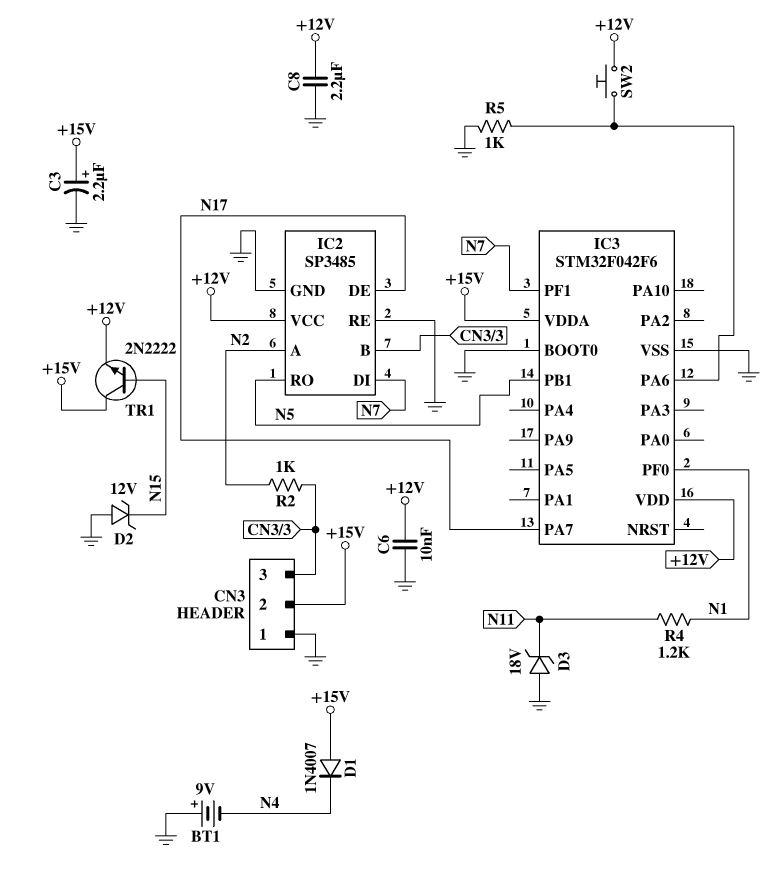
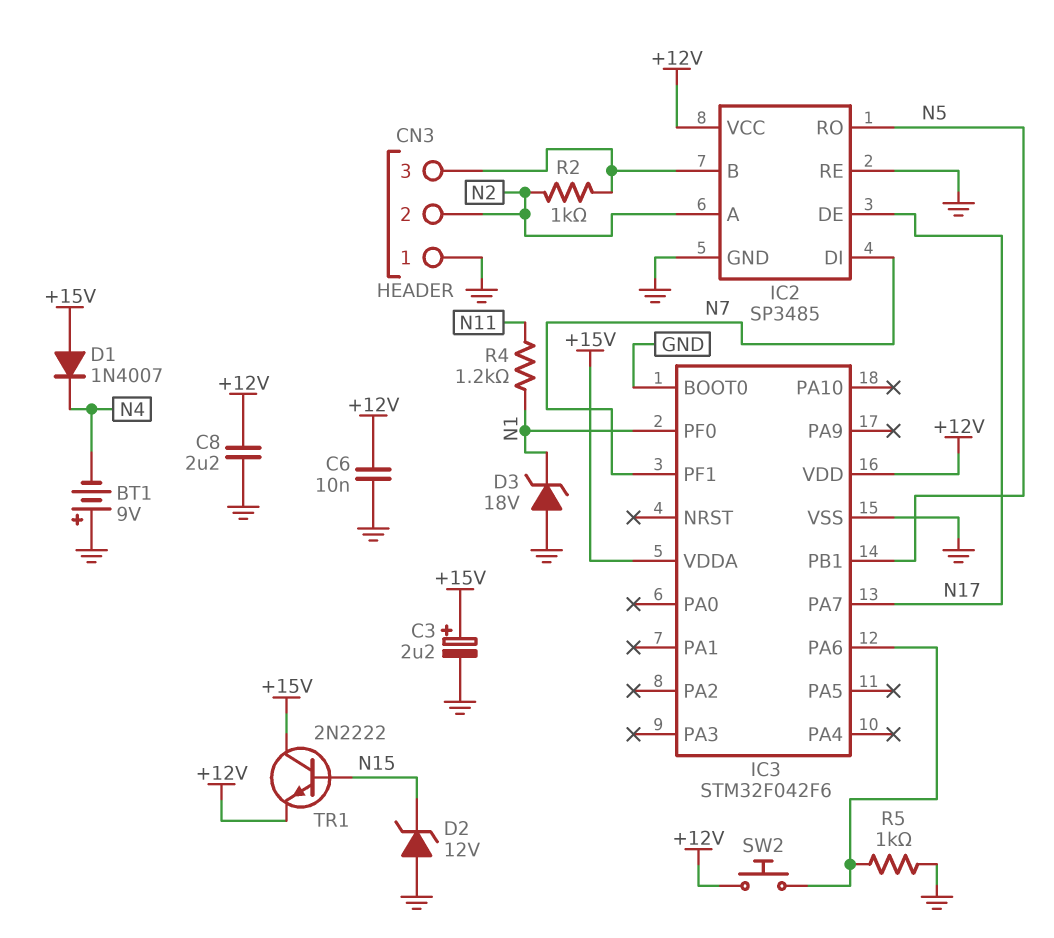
CN3 pin 2: +15V -> N2
D3: zener 18V (A GND, K N11) -> zener 18V (A GND, K N1)

